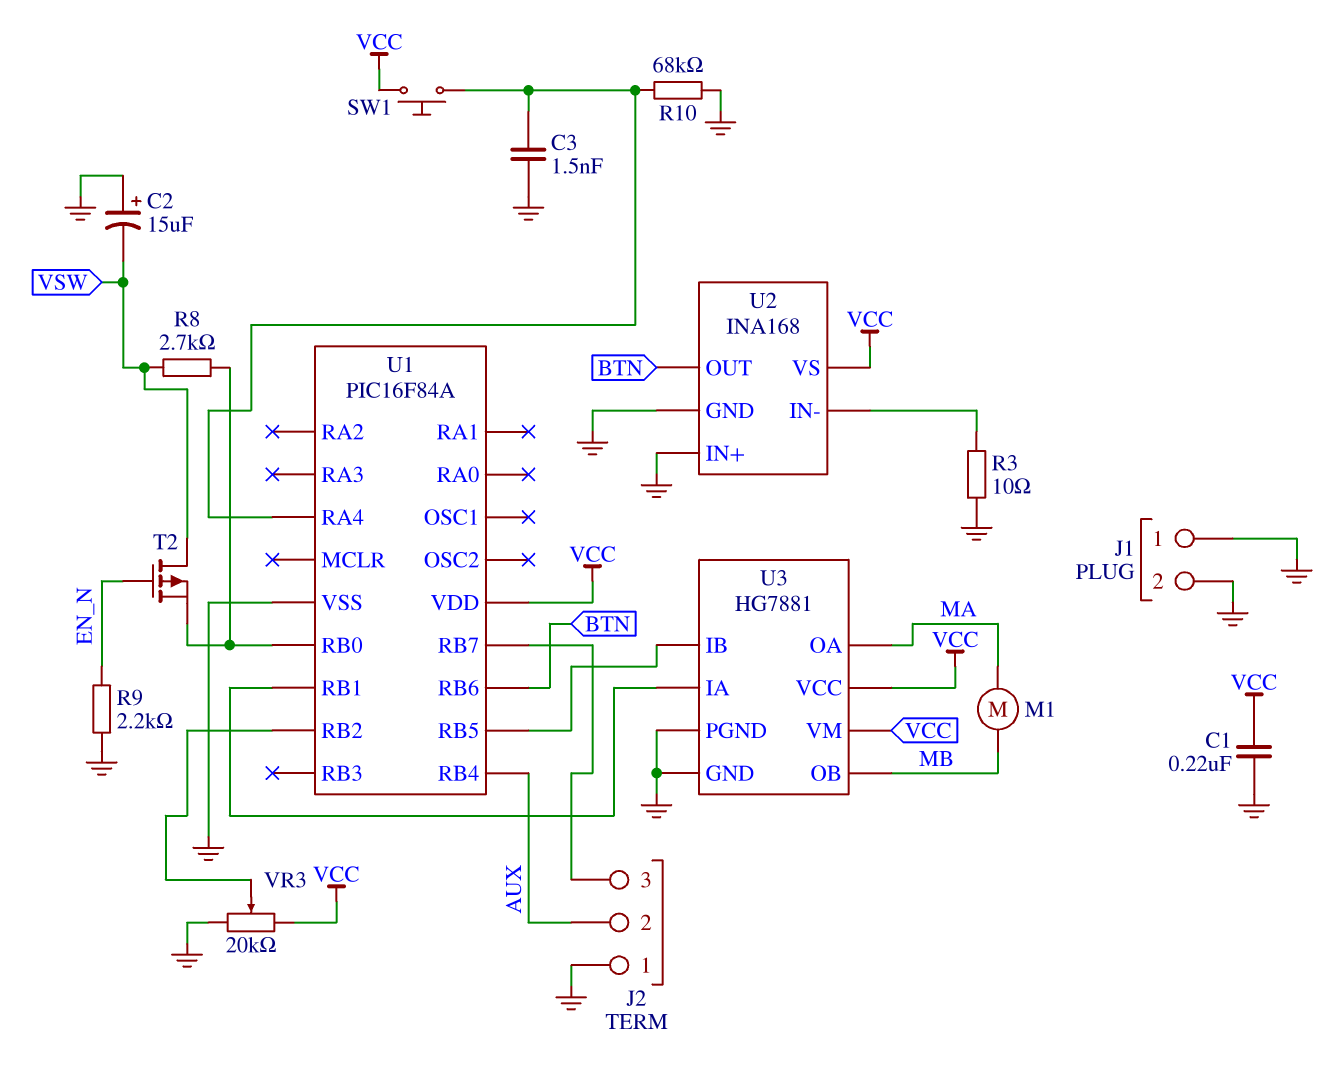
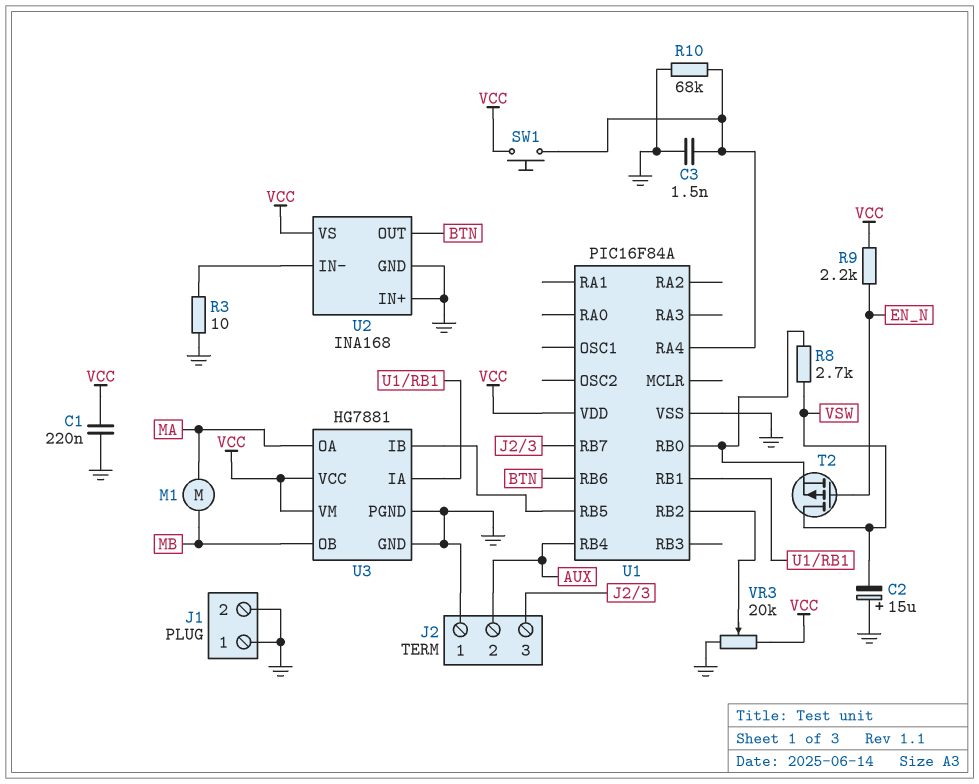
R9: 2.2k (EN_N, GND) -> 2.2k (EN_N, VCC)

